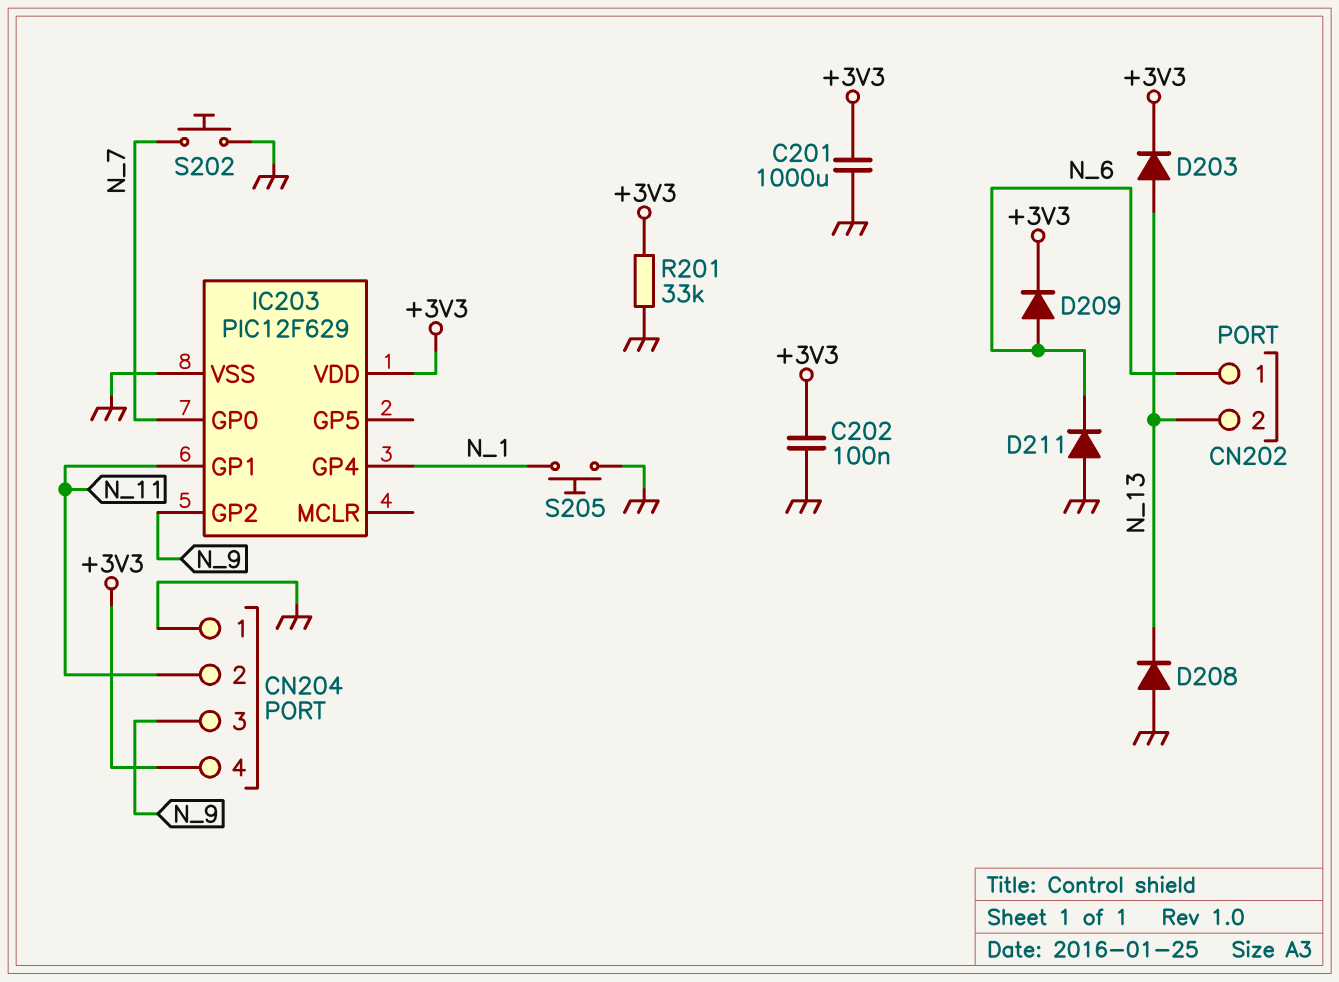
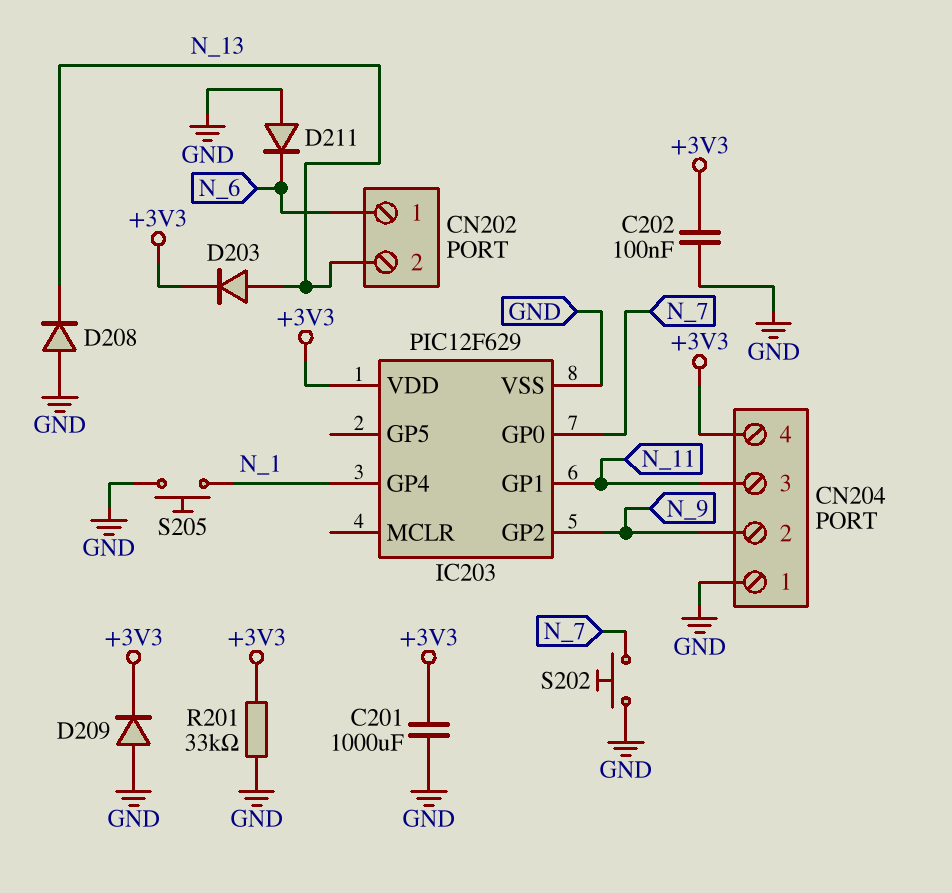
CN204 pin 2: N_11 -> N_9
CN204 pin 3: N_9 -> N_11
D209: diode (A N_6, K +3V3) -> diode (A GND, K +3V3)

